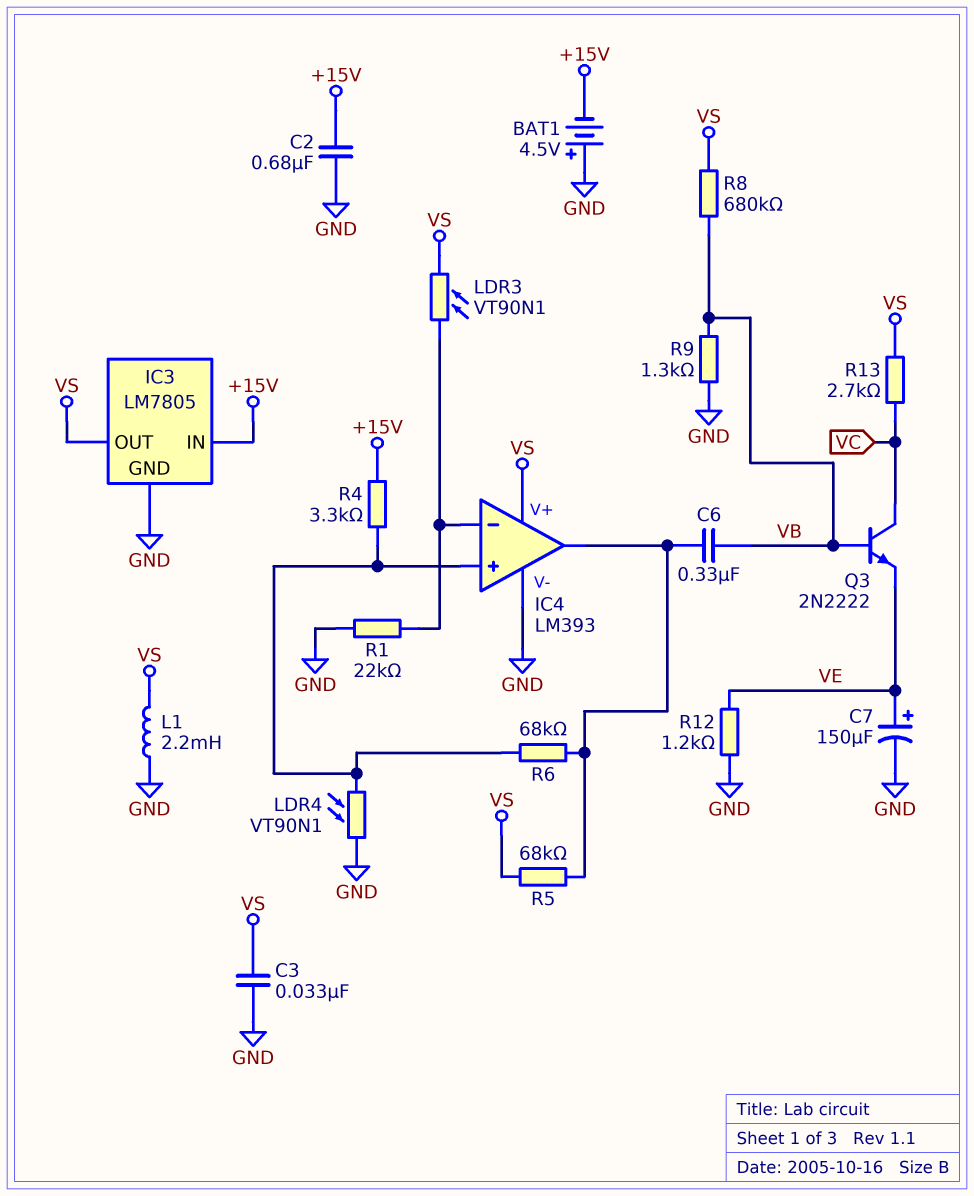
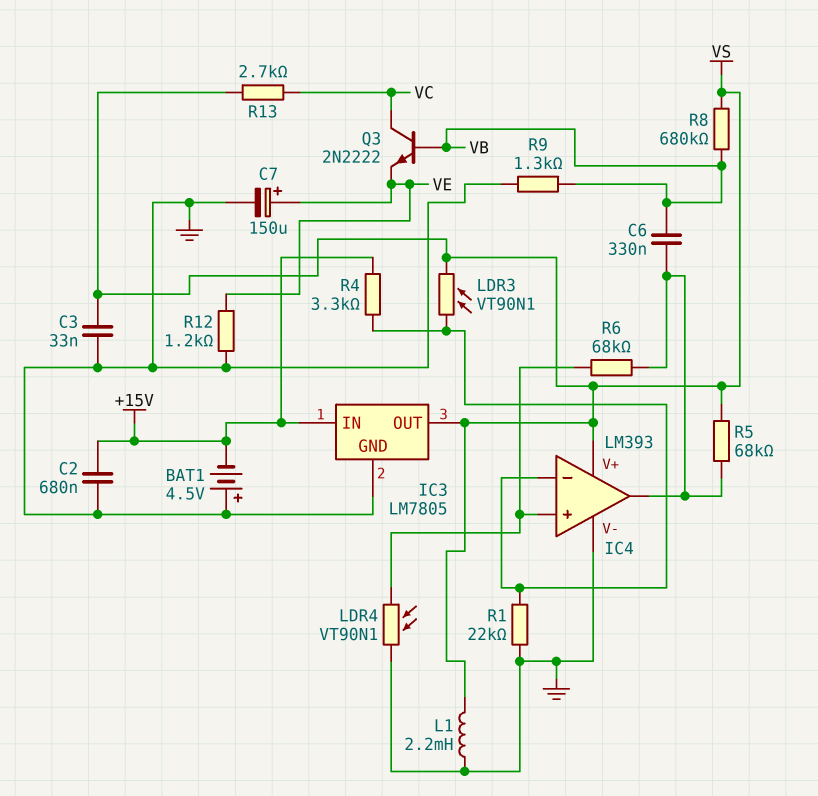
R4: 3.3k (+15V, IC4/in+) -> 3.3k (+15V, IC4/in-)

